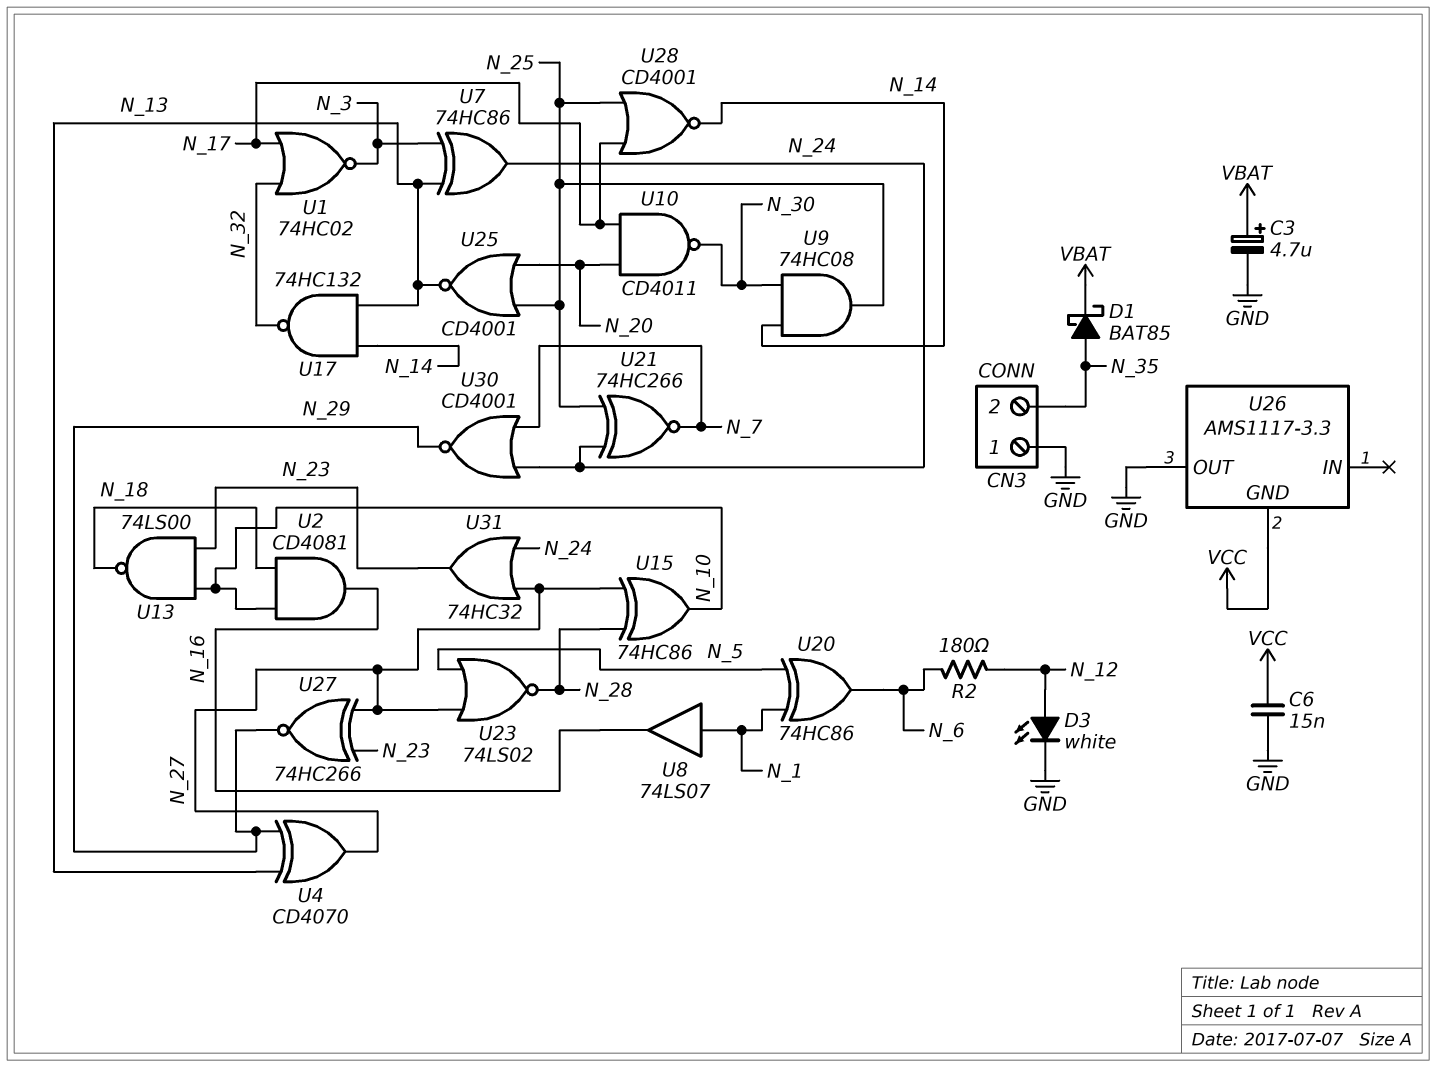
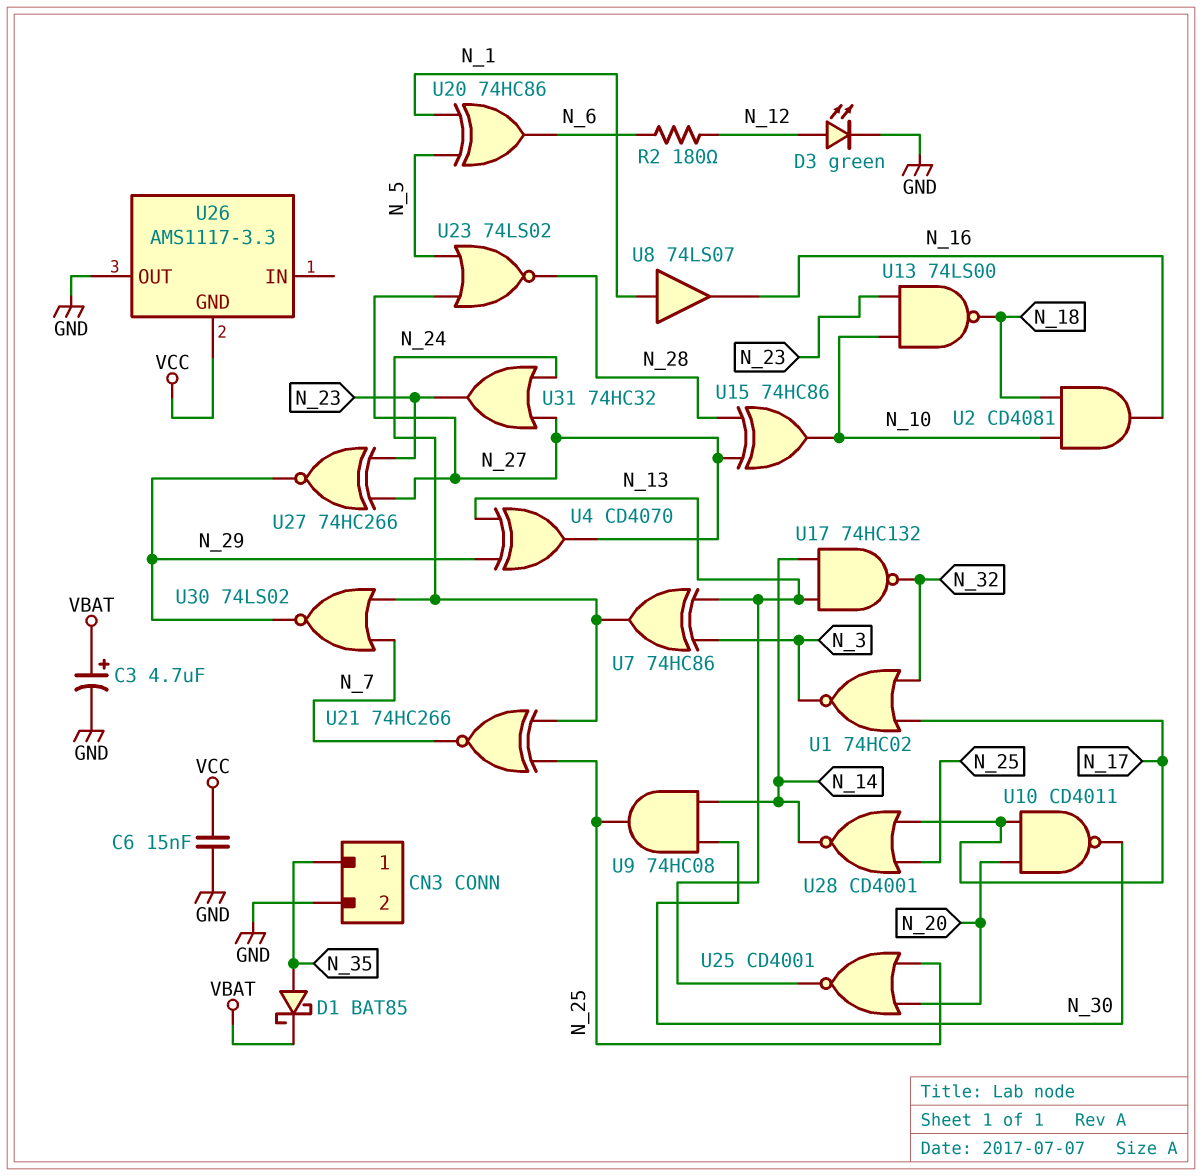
CN3 pin 1: GND -> N_35
CN3 pin 2: N_35 -> GND
D3: LED white (A N_12, K GND) -> LED green (A N_12, K GND)
U30: NOR CD4001 (in N_7, in N_24, out N_29) -> NOR 74LS02 (in N_7, in N_24, out N_29)

